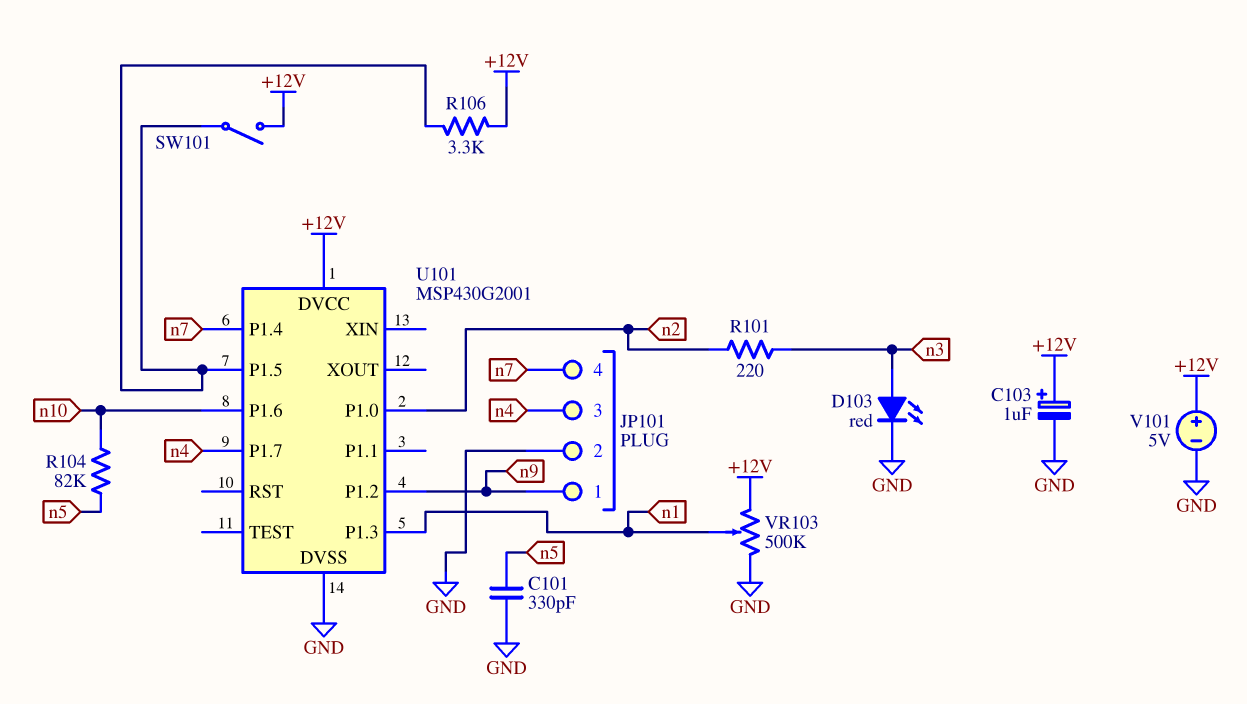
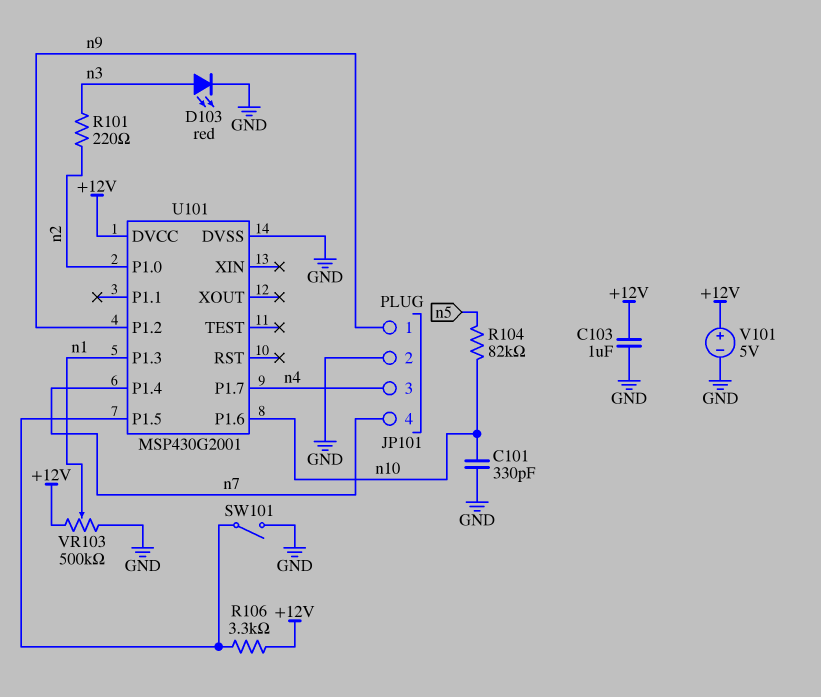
C101: 330pF (GND, n5) -> 330pF (GND, n10)
C103: 1uF (plus +12V, minus GND) -> 1uF (+12V, GND)
SW101: switch (+12V, U101/P1.5) -> switch (GND, U101/P1.5)

